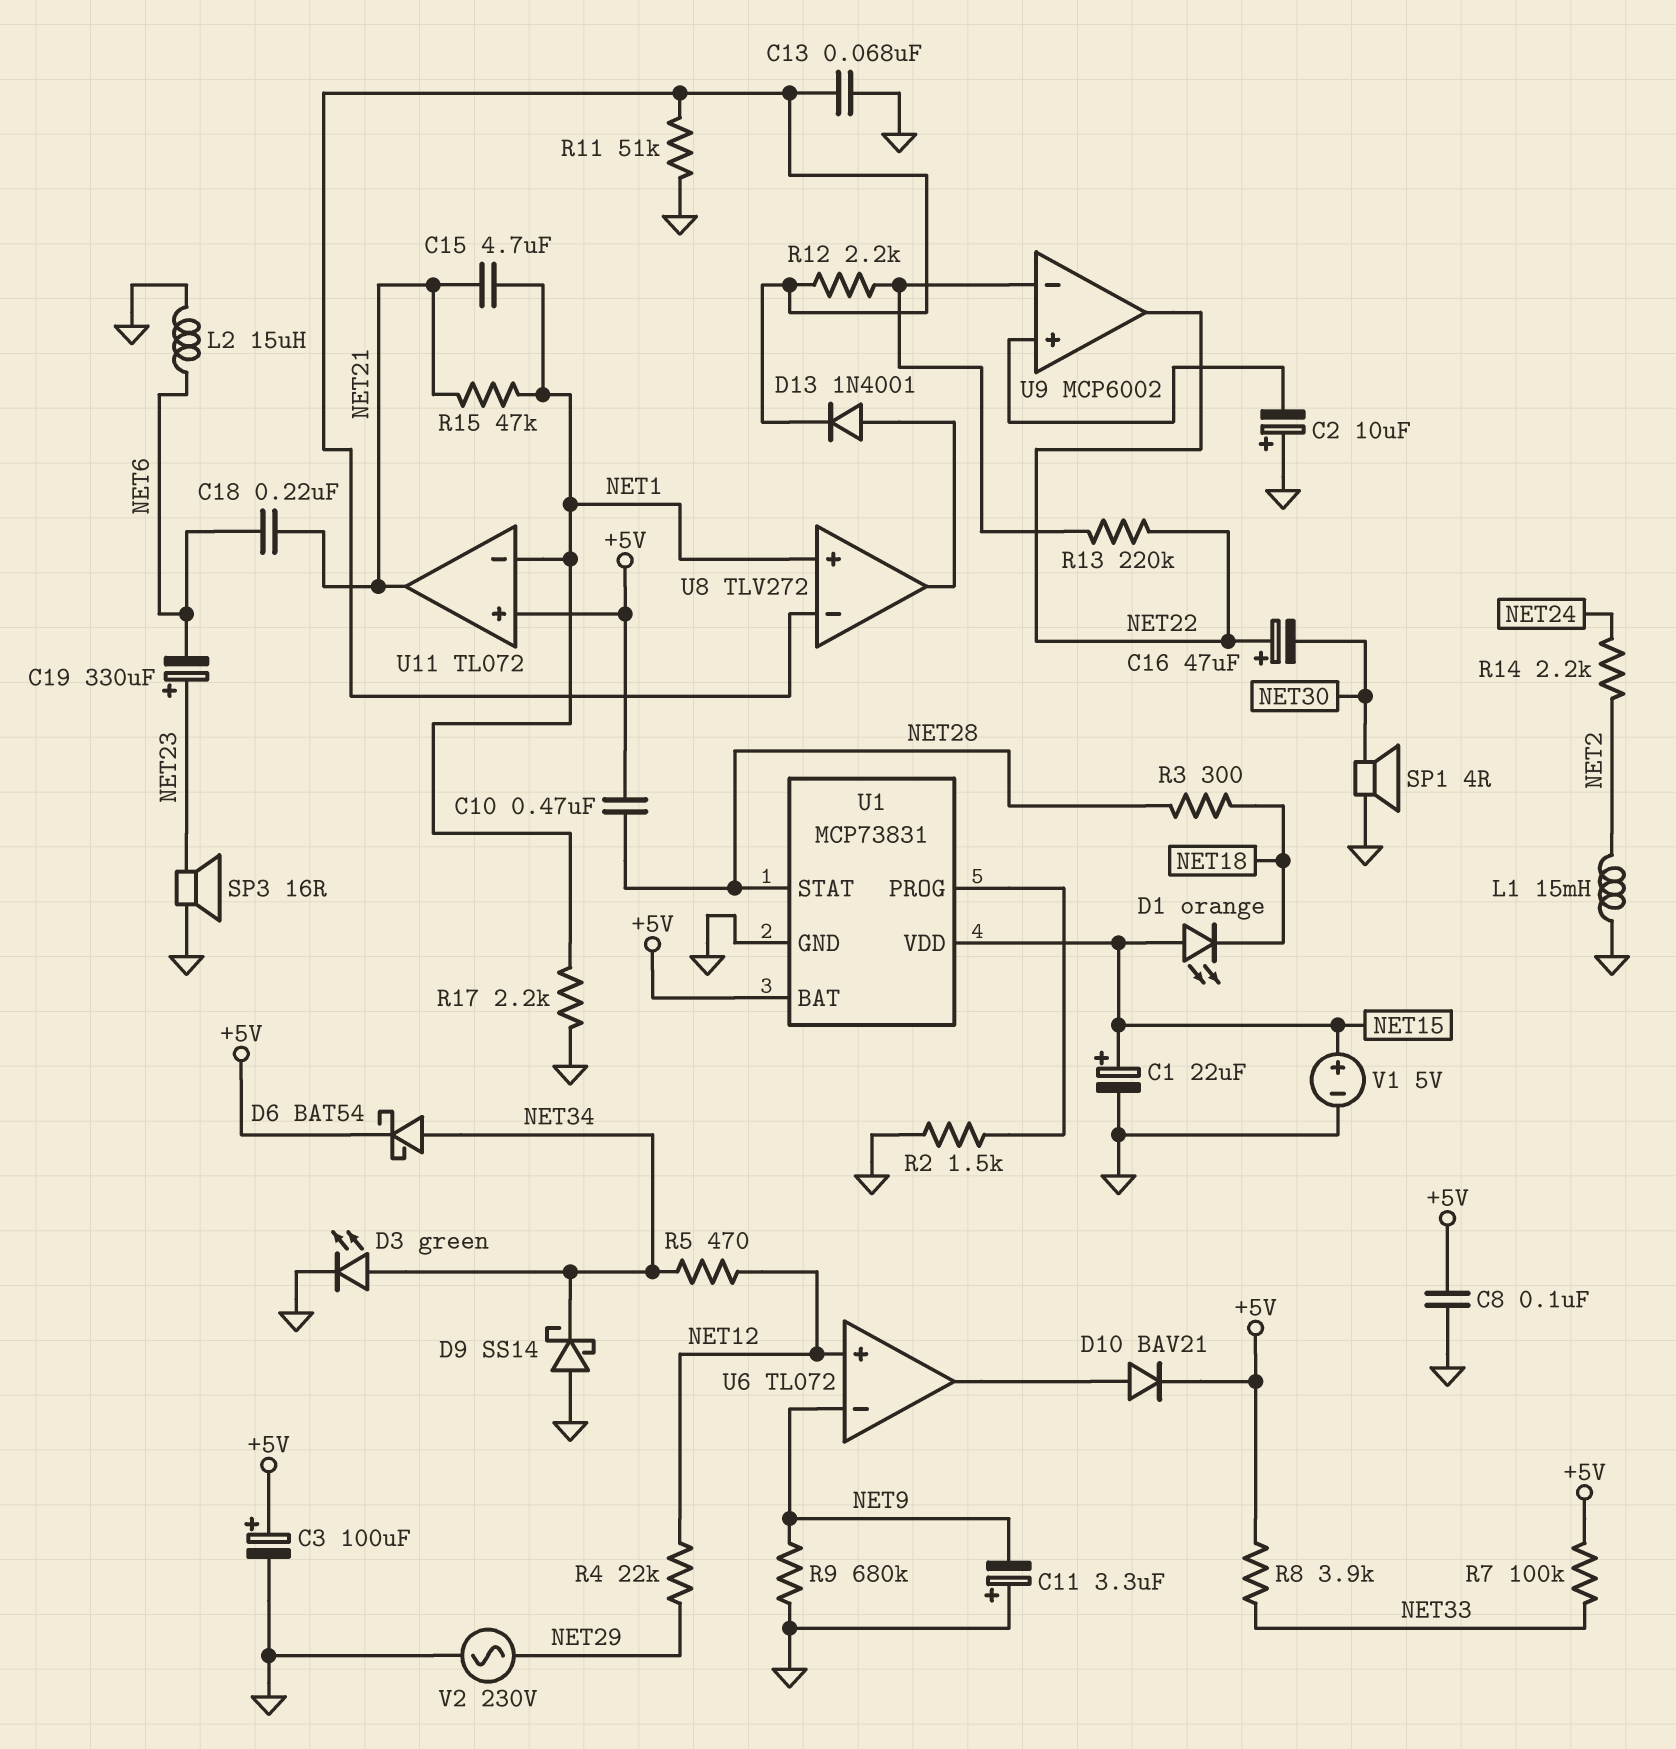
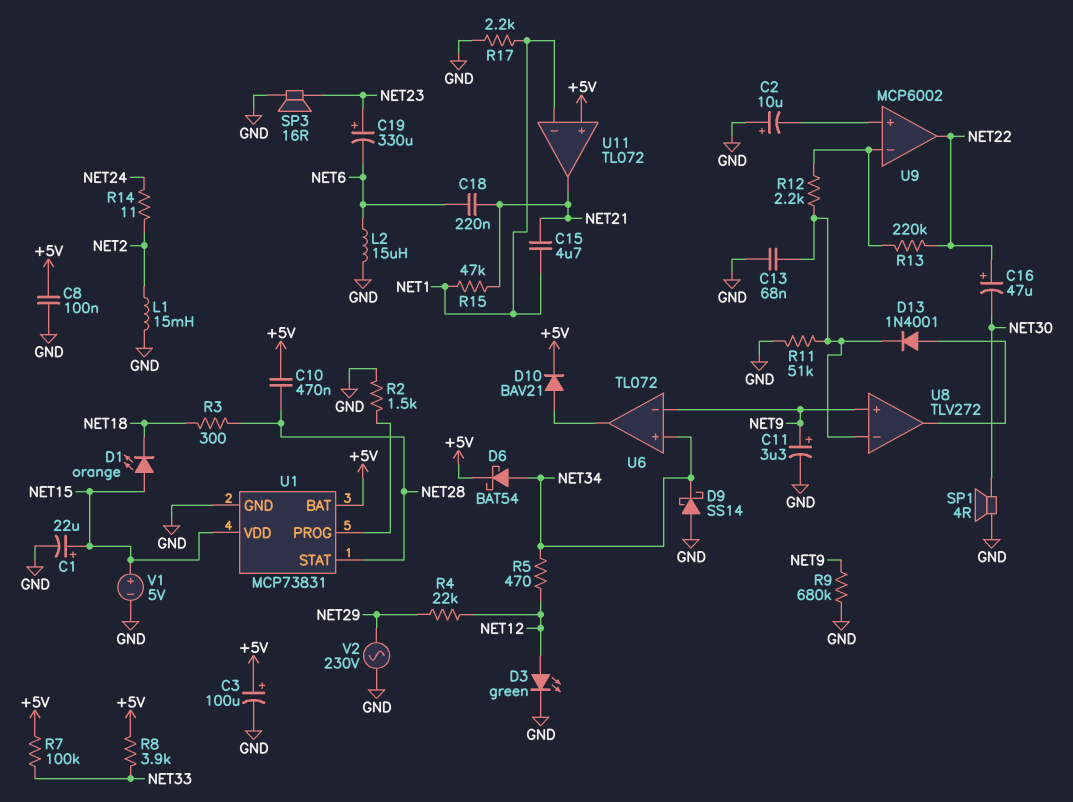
C11: 3.3uF (plus GND, minus NET9) -> 3.3uF (plus NET9, minus GND)
D3: LED green (A NET34, K GND) -> LED green (A NET12, K GND)
R14: 2.2k (NET2, NET24) -> 11 (NET2, NET24)
U6 pin in+: NET12 -> NET34
U8 pin in+: NET1 -> NET9

